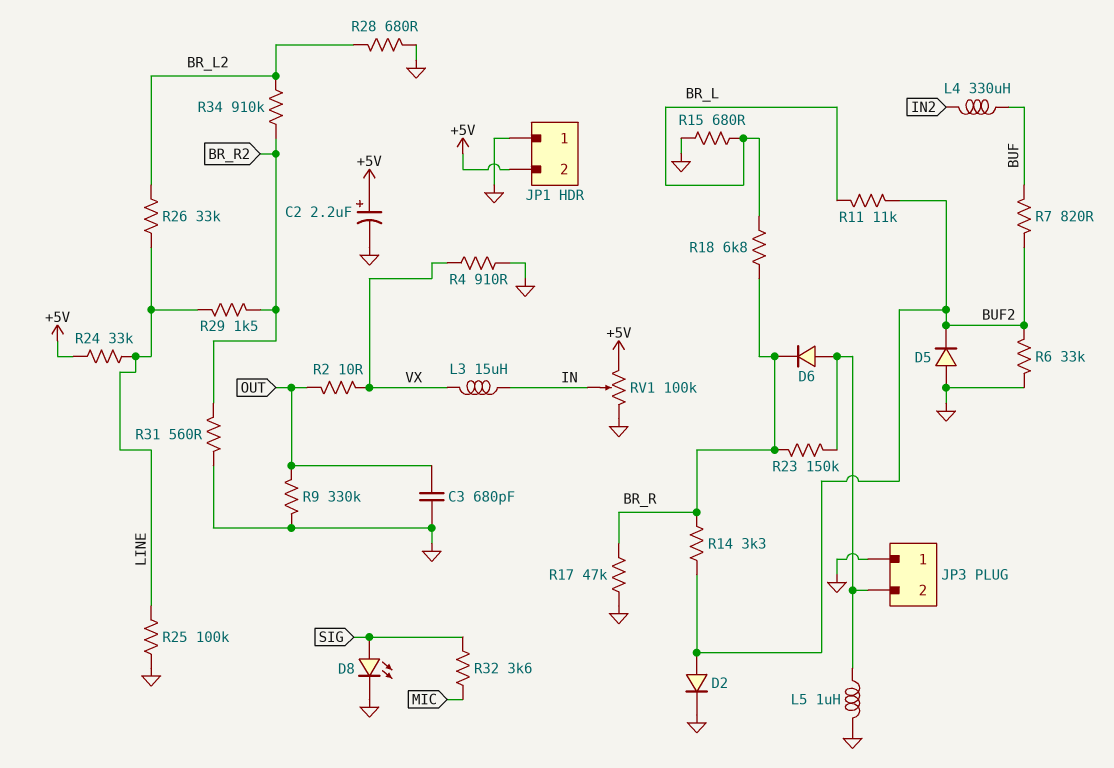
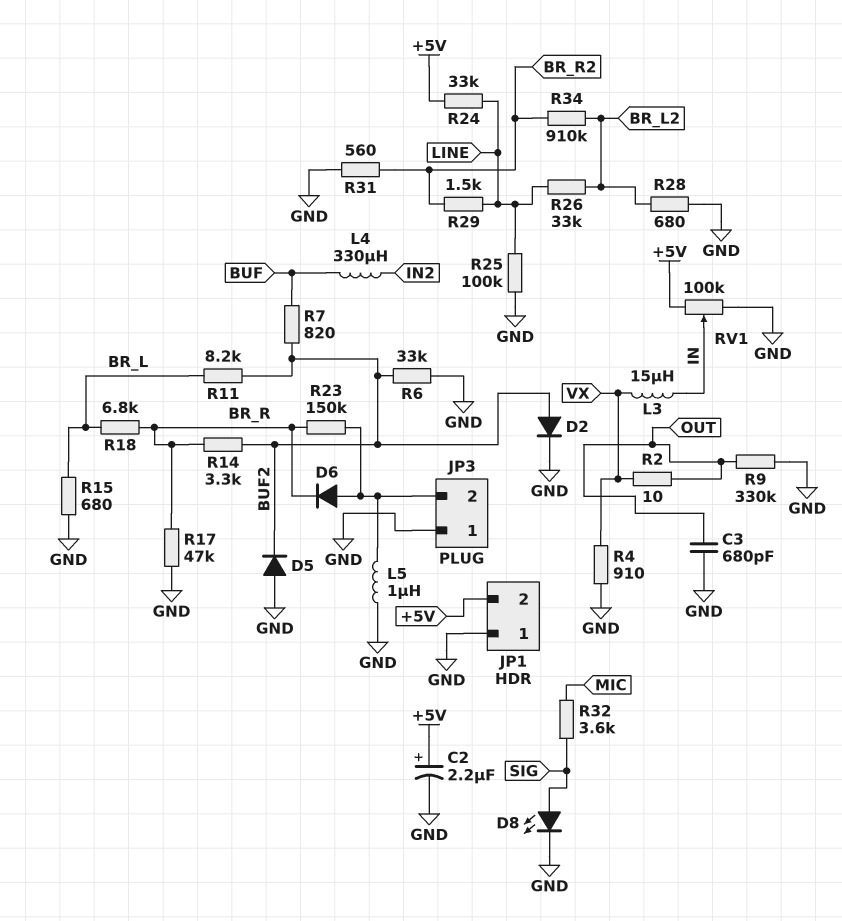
R11: 11k (BR_L, BUF2) -> 8.2k (BR_L, BUF2)

